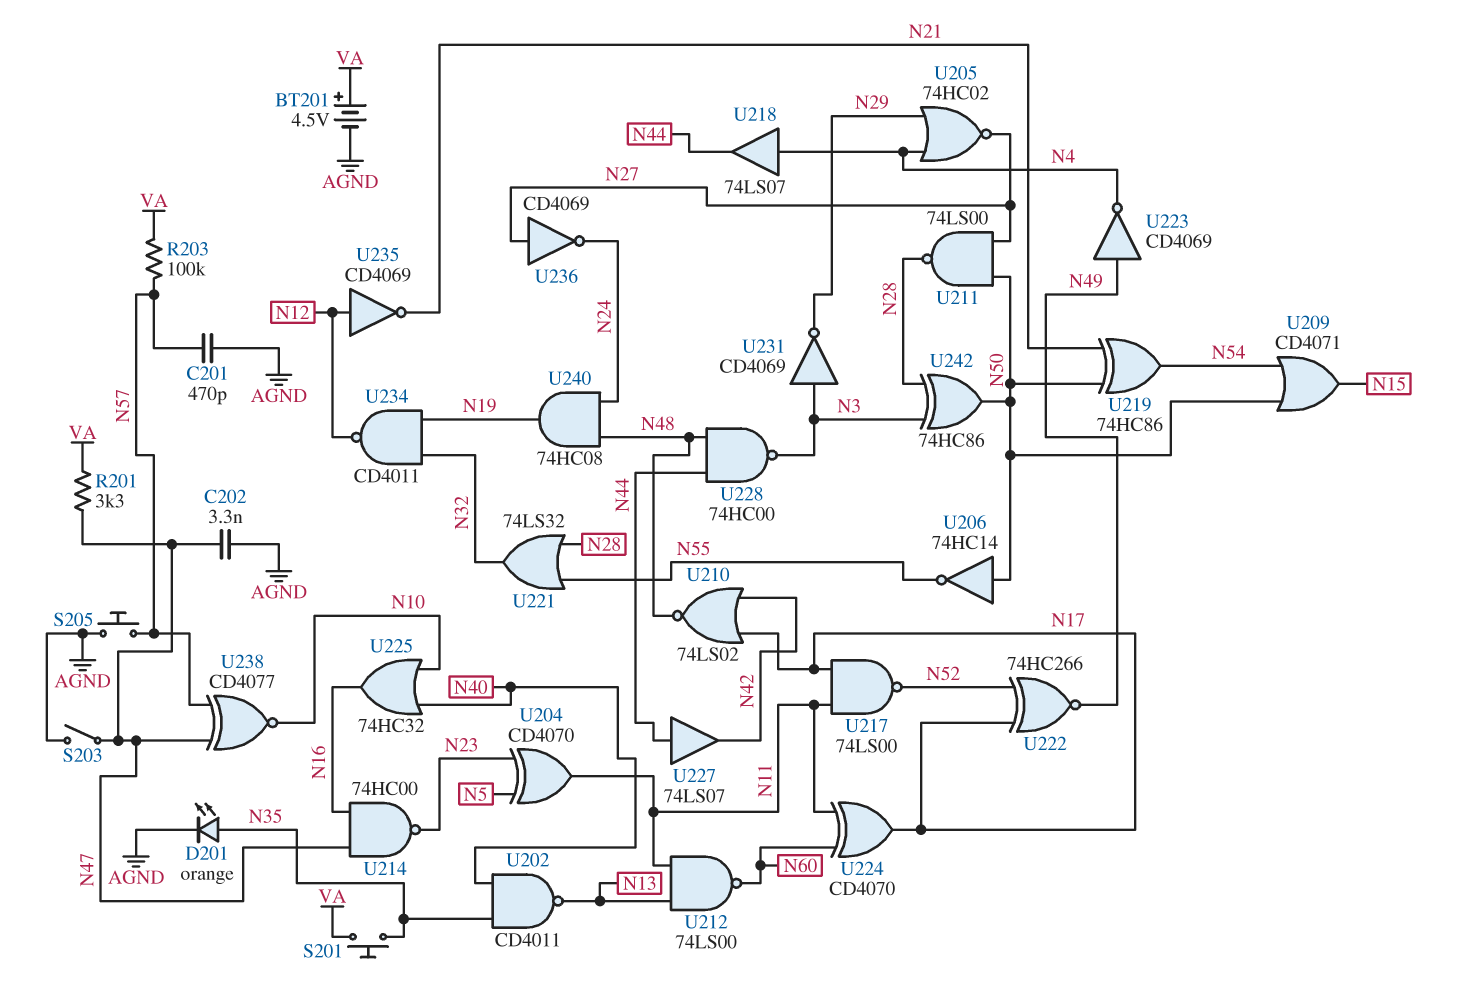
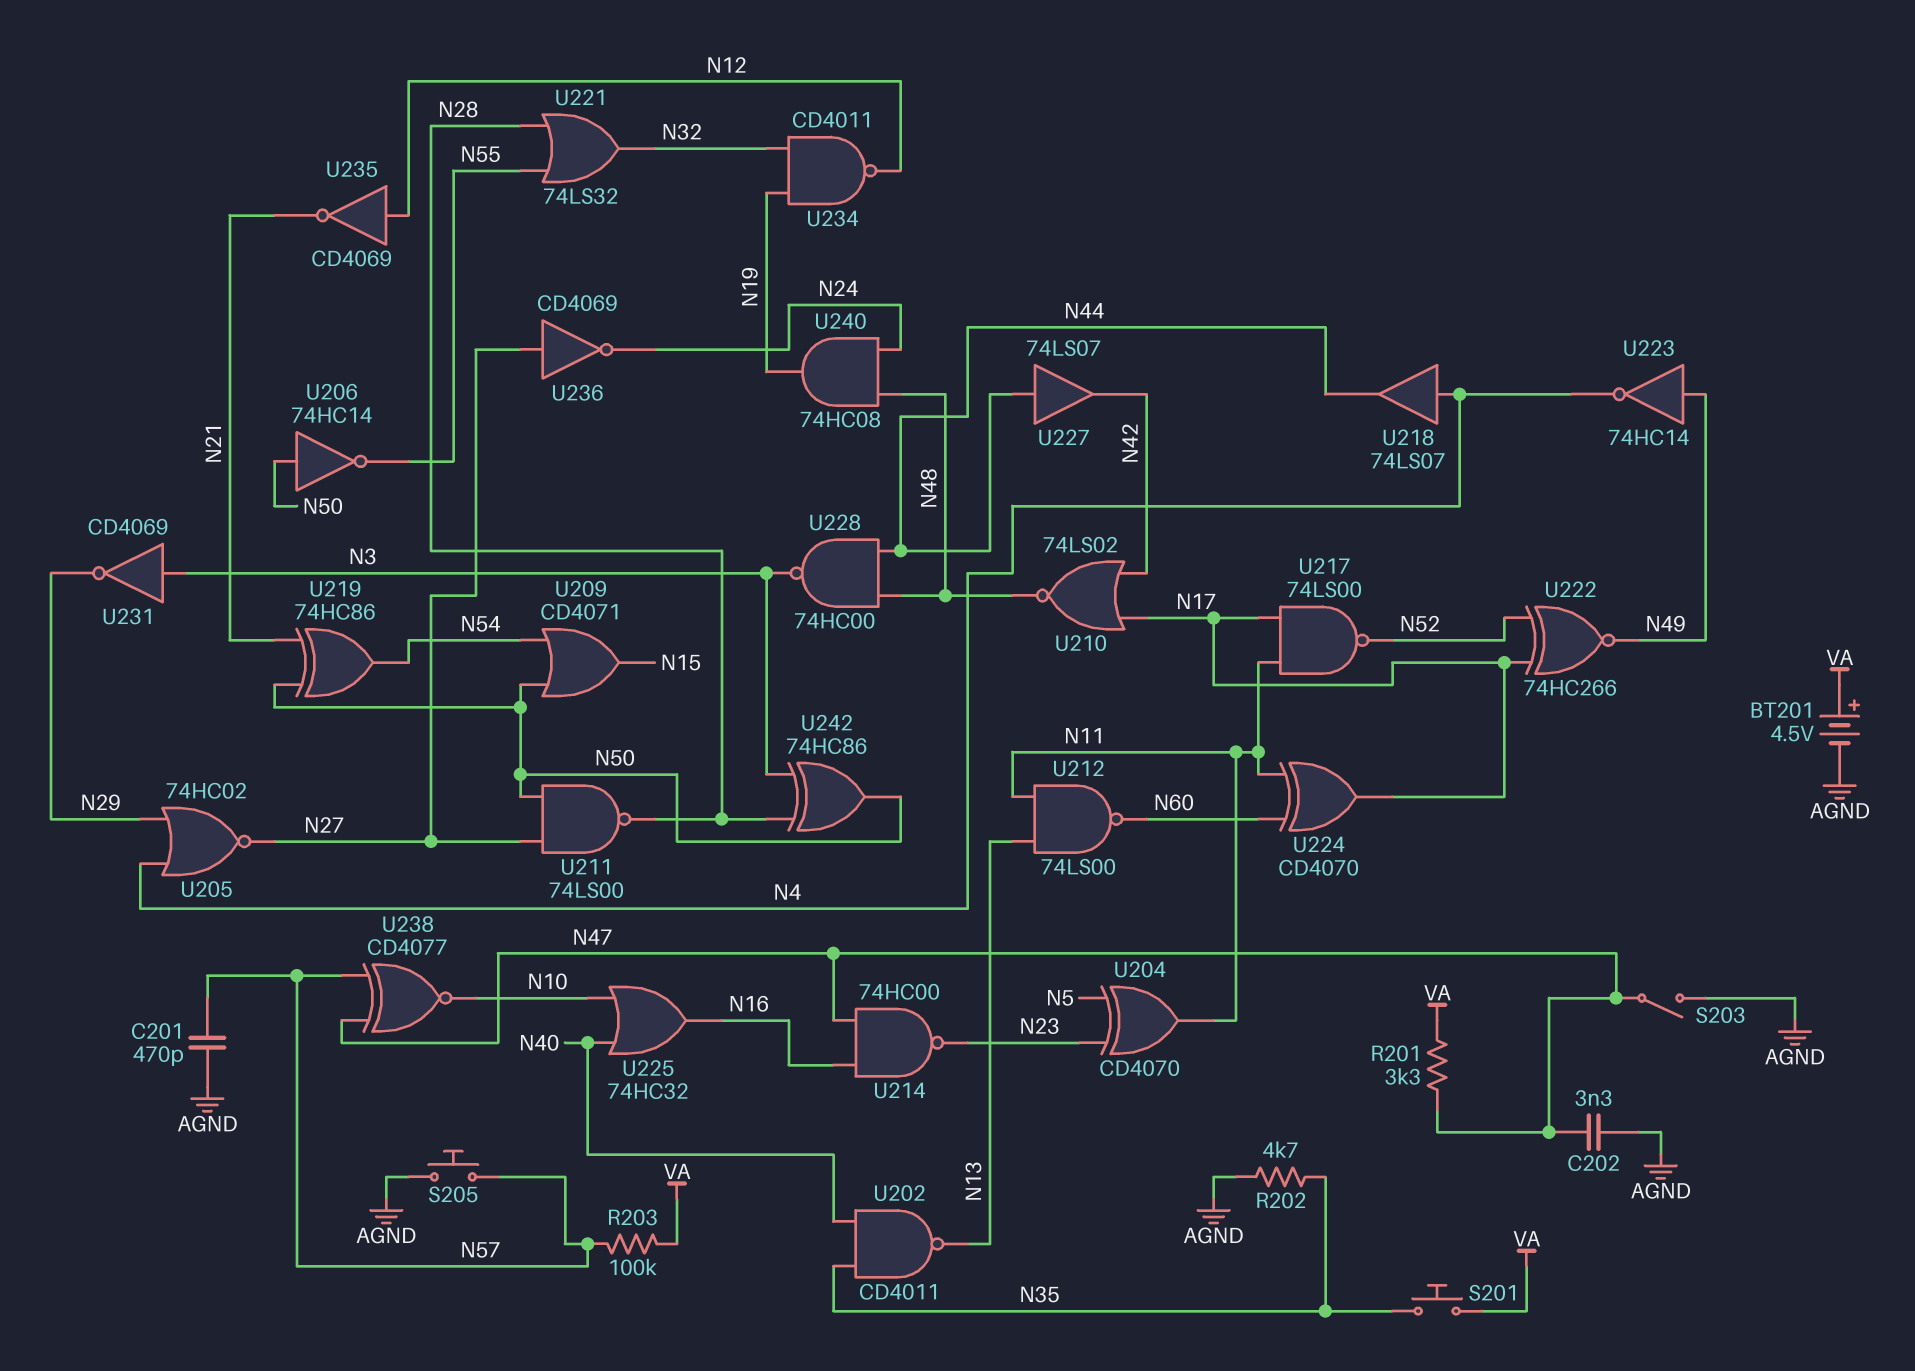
D201: LED orange (A N35, K AGND) -> none
R202: none -> 4.7k (AGND, N35)
U223: NOT CD4069 (in N49, out N4) -> NOT 74HC14 (in N49, out N4)

